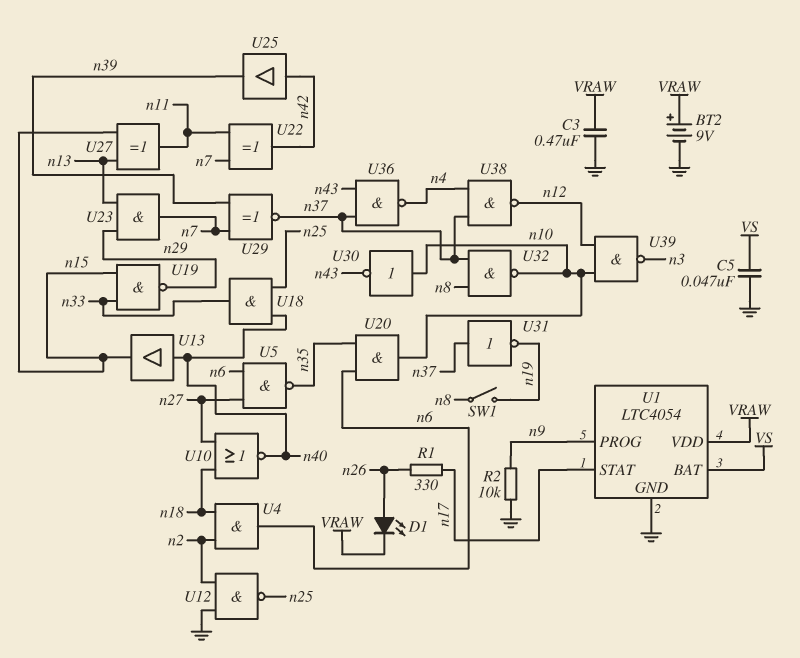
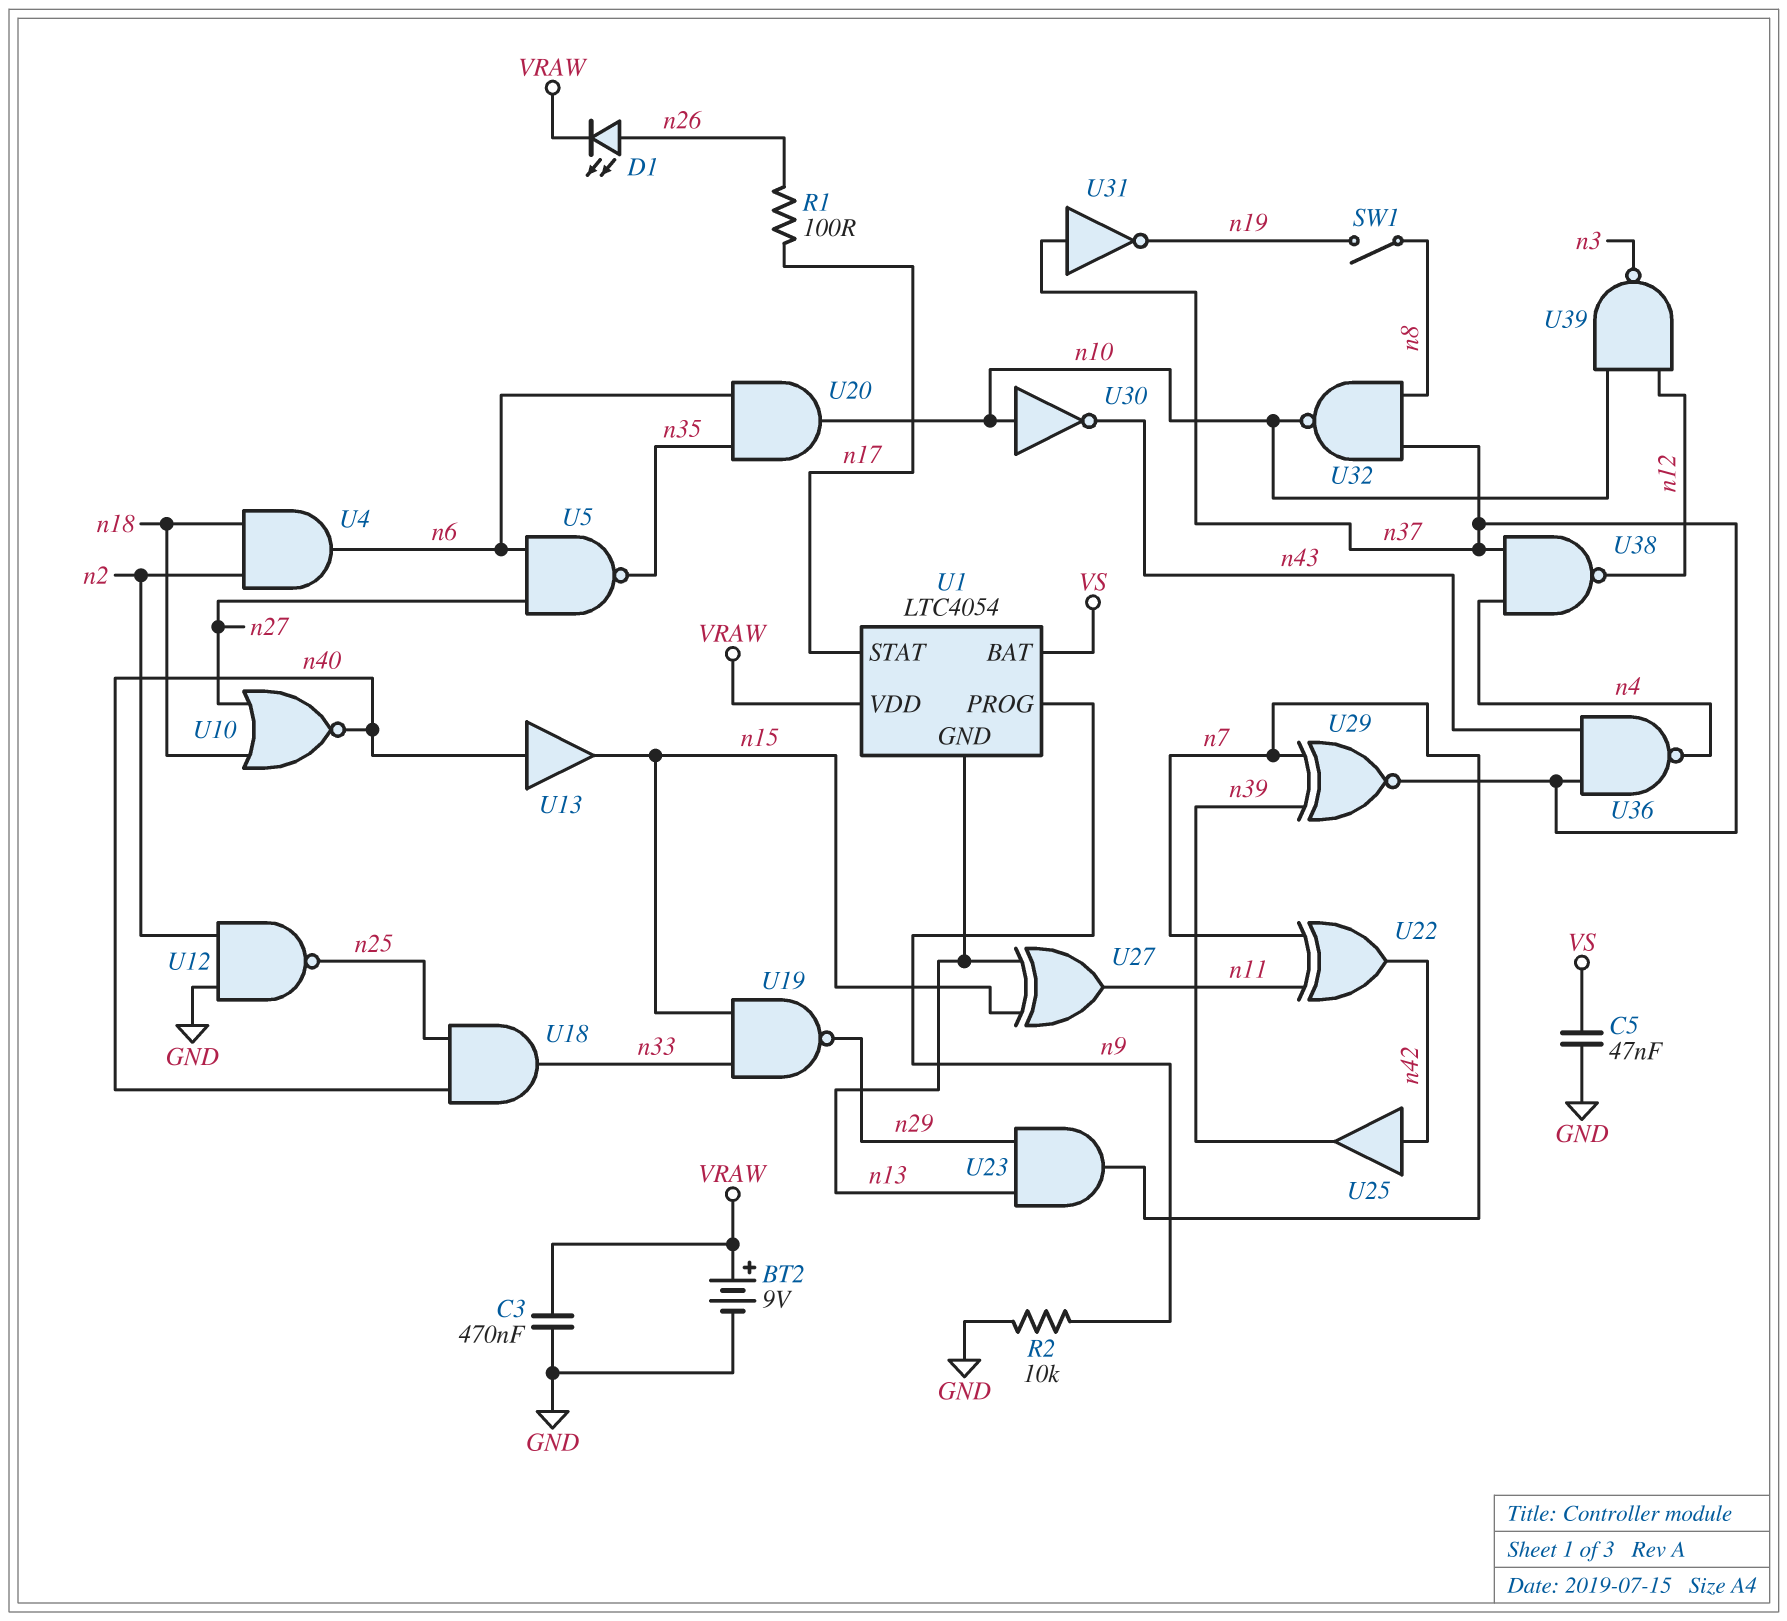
R1: 330 (n17, n26) -> 100 (n17, n26)
U1 pin GND: GND -> n13

